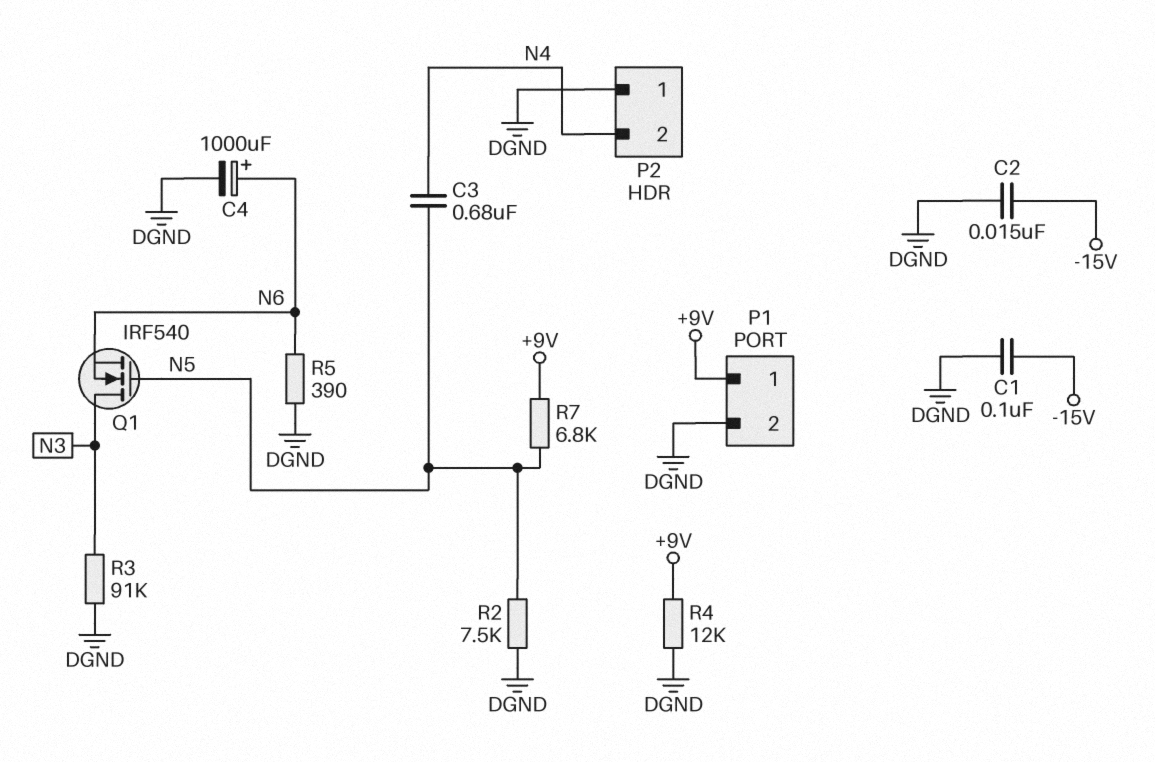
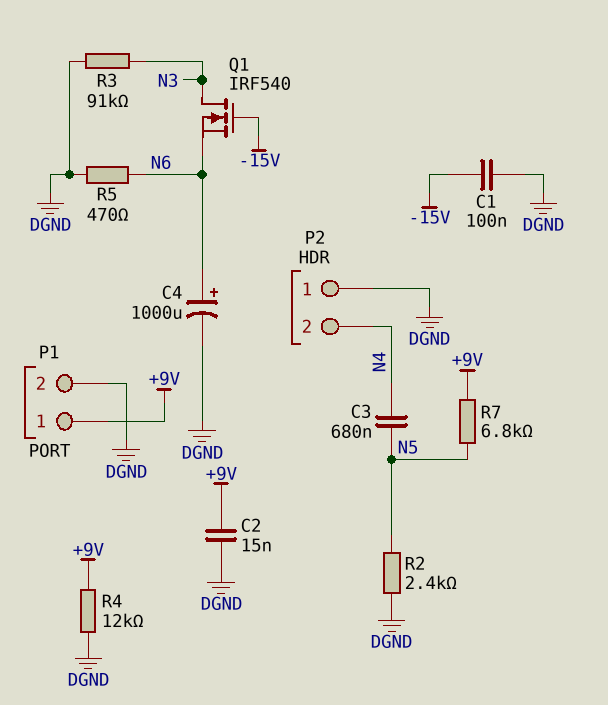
C2: 15nF (-15V, DGND) -> 15nF (+9V, DGND)
Q1: NMOS IRF540 (G N5, D N3, S N6) -> NMOS IRF540 (G -15V, D N3, S N6)
R2: 7.5k (DGND, N5) -> 2.4k (DGND, N5)
R5: 390 (DGND, N6) -> 470 (DGND, N6)

